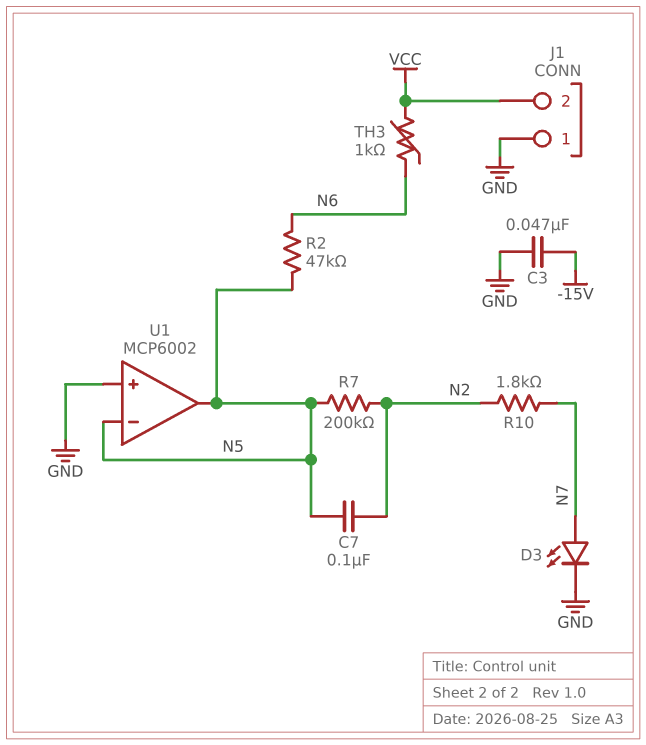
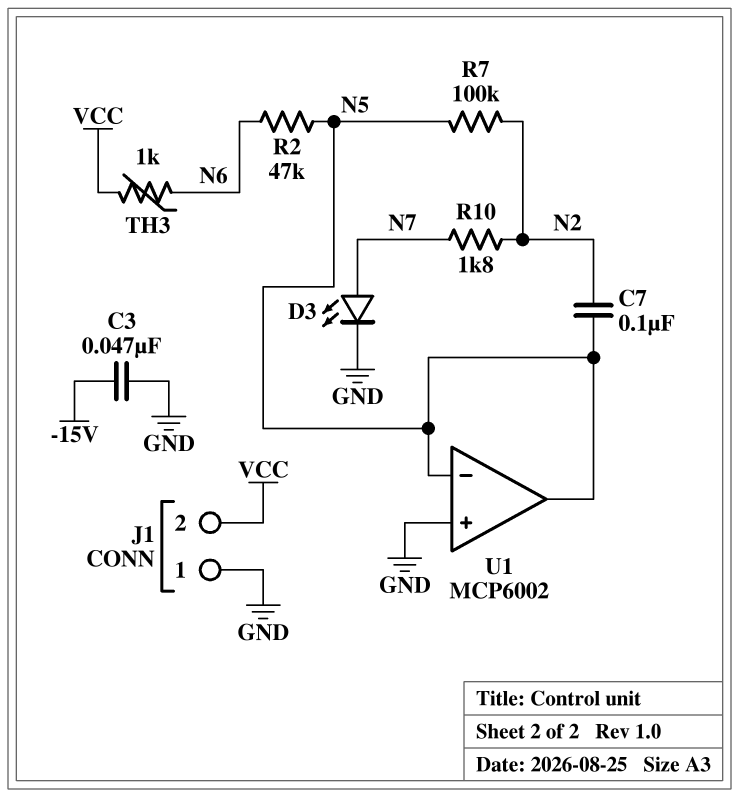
R7: 200k (N2, N5) -> 100k (N2, N5)

